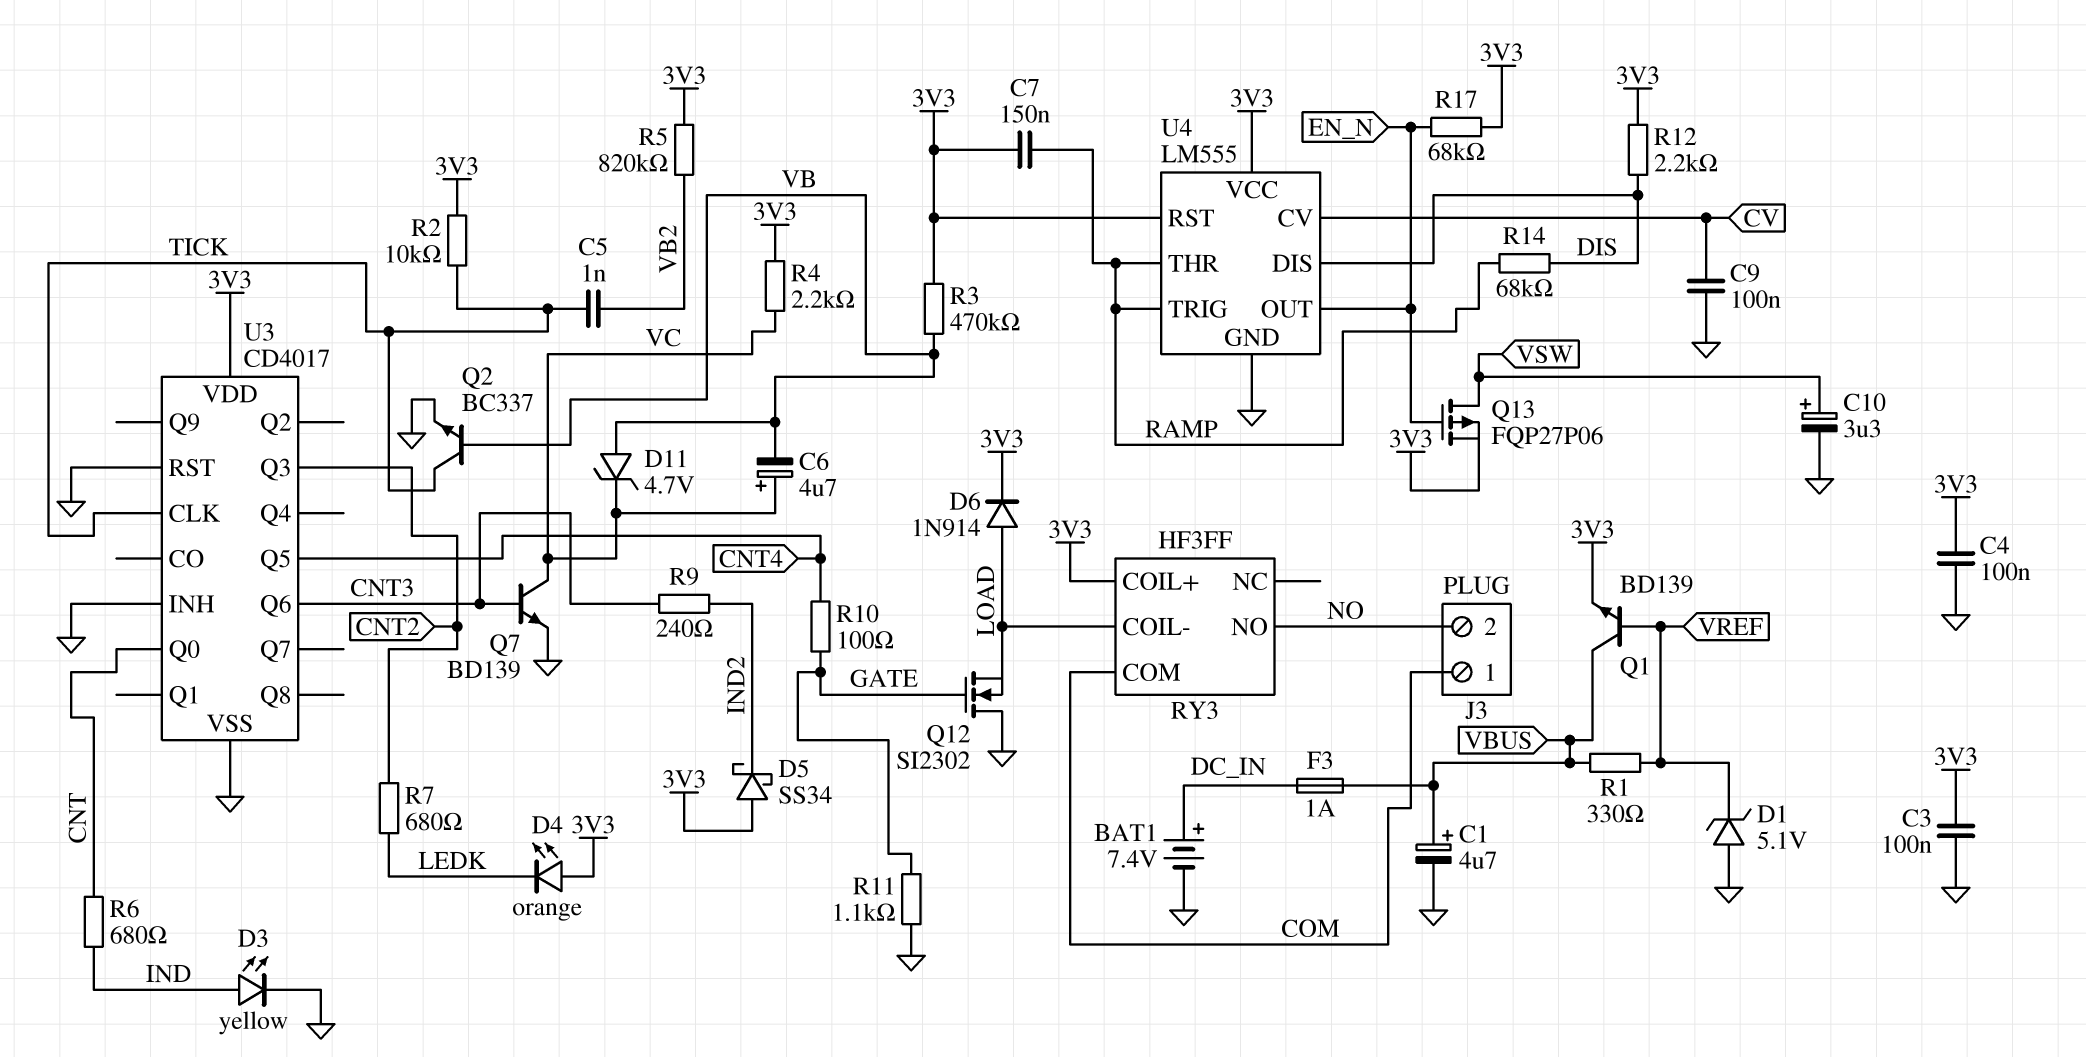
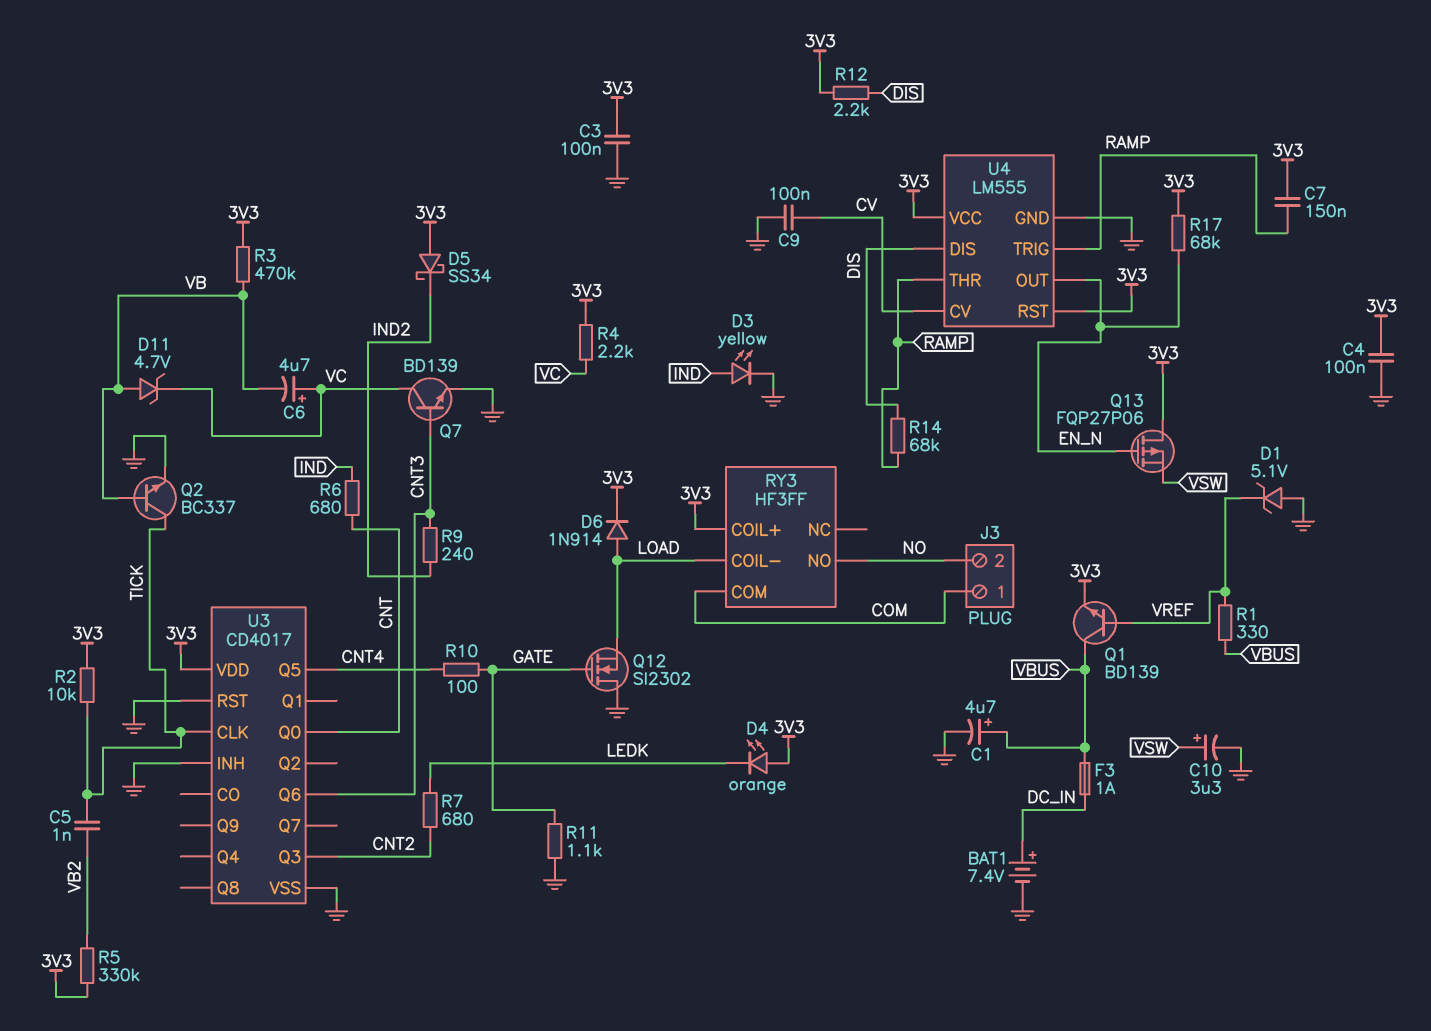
Q13: PMOS FQP27P06 (G EN_N, D VSW, S 3V3) -> PMOS FQP27P06 (G EN_N, D 3V3, S VSW)
R5: 820k (3V3, VB2) -> 330k (3V3, VB2)

